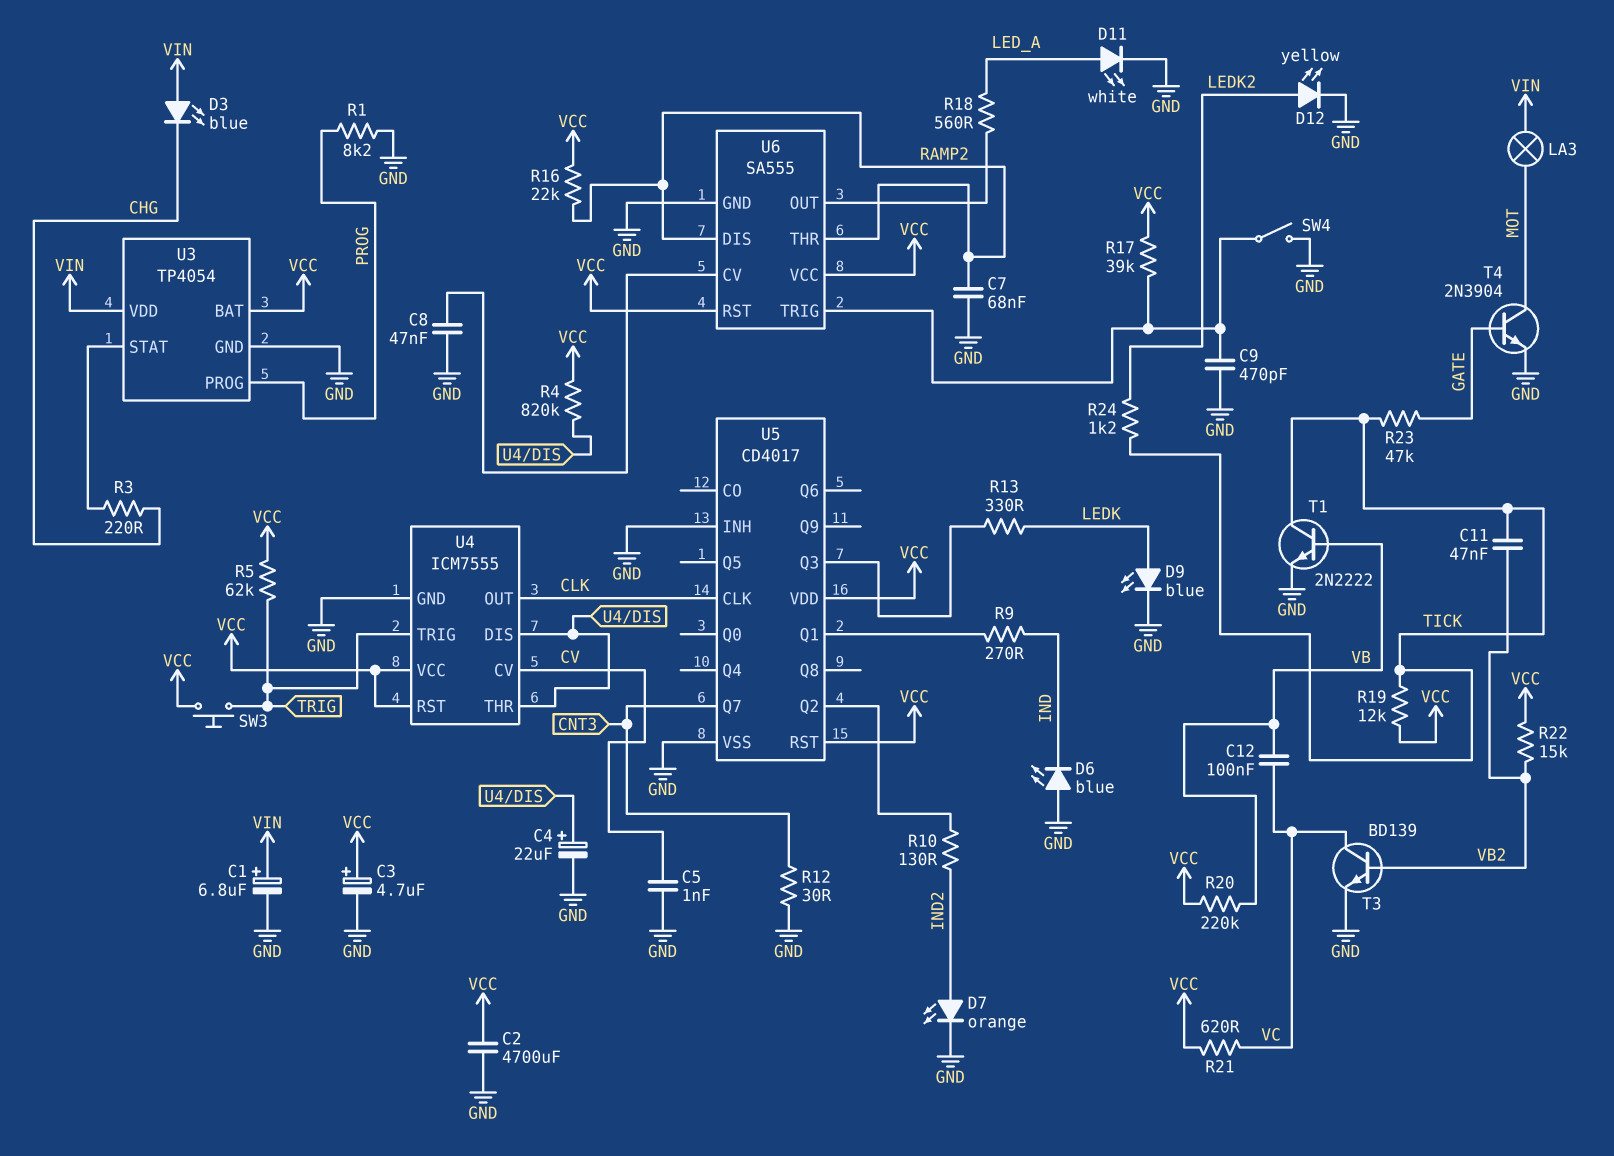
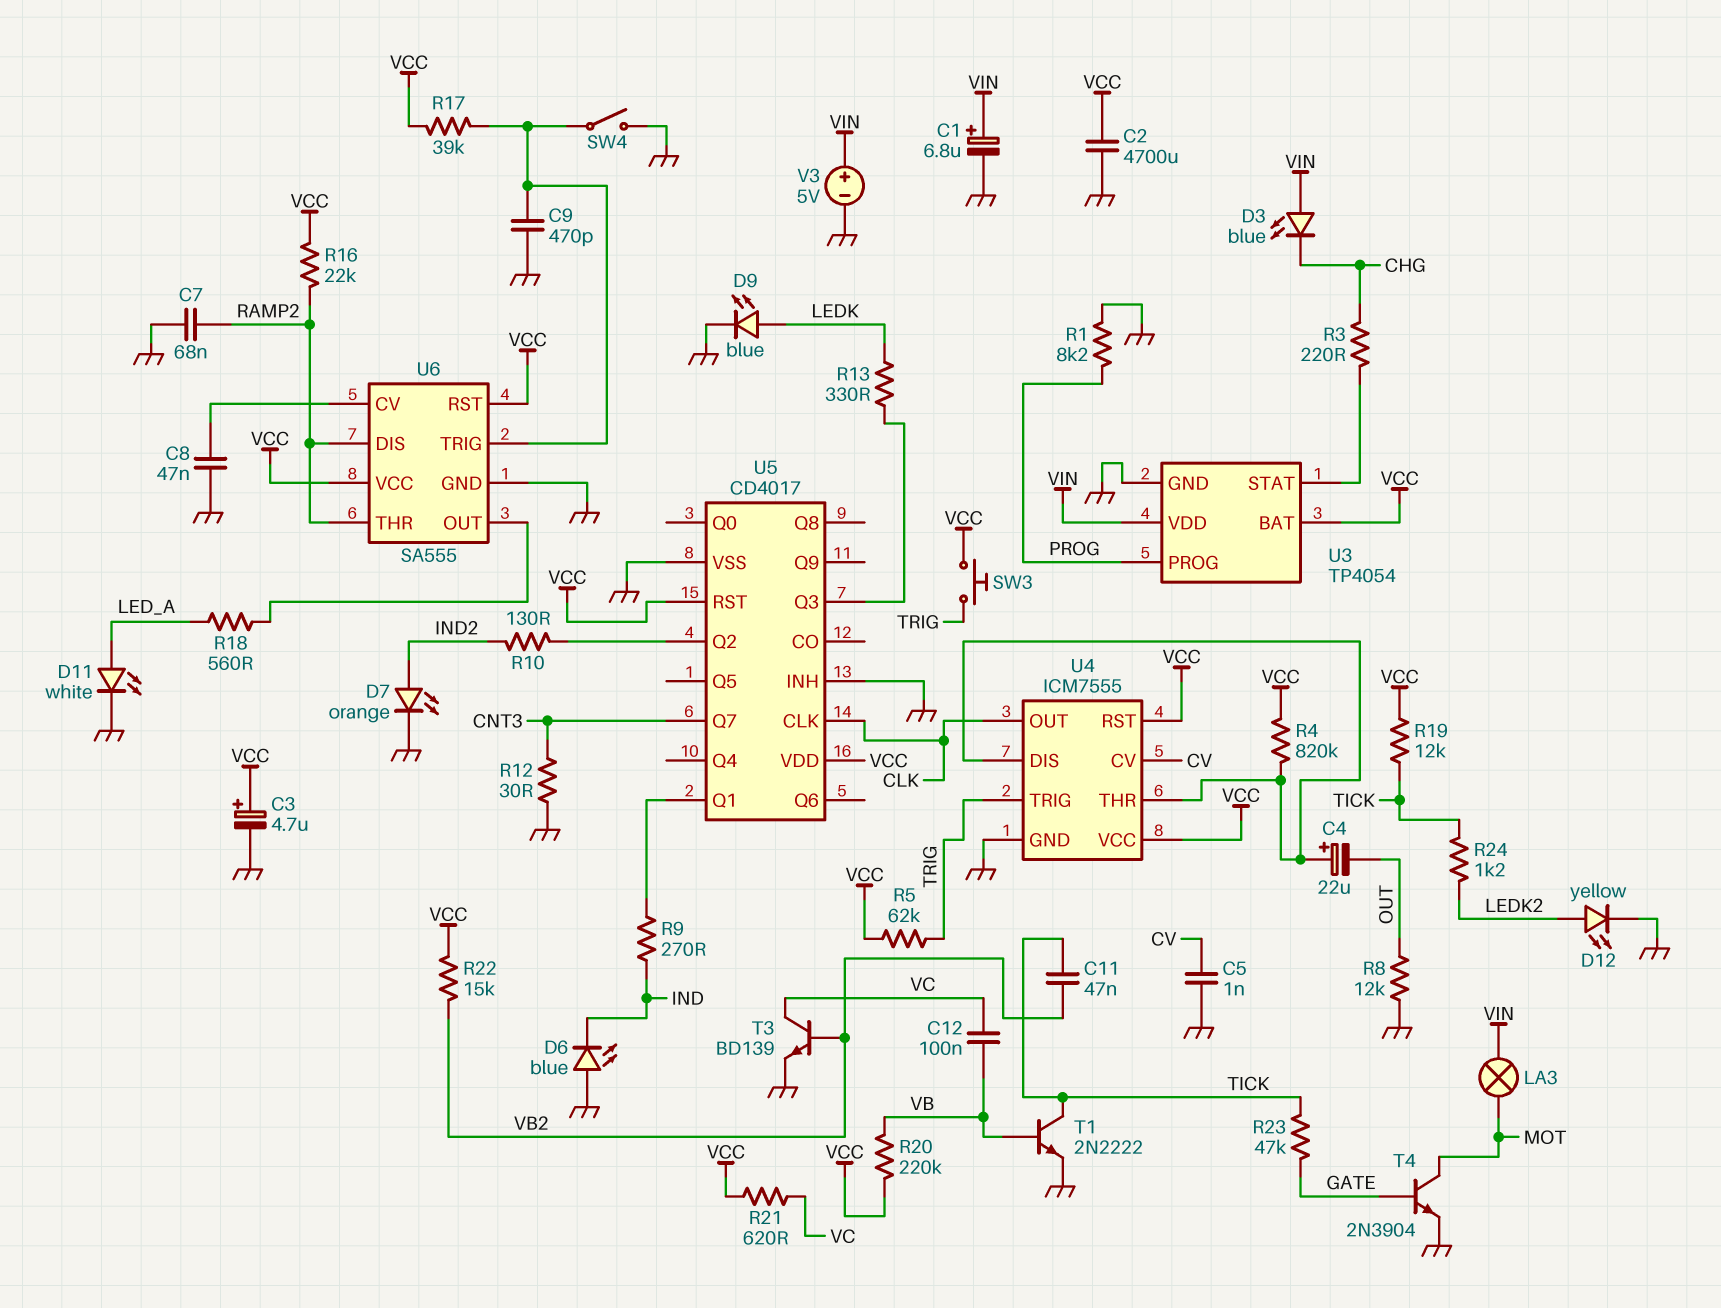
C4: 22uF (plus U4/DIS, minus GND) -> 22uF (plus U4/DIS, minus OUT)
R8: none -> 12k (GND, OUT)
V3: none -> 5V (plus VIN, minus GND)

